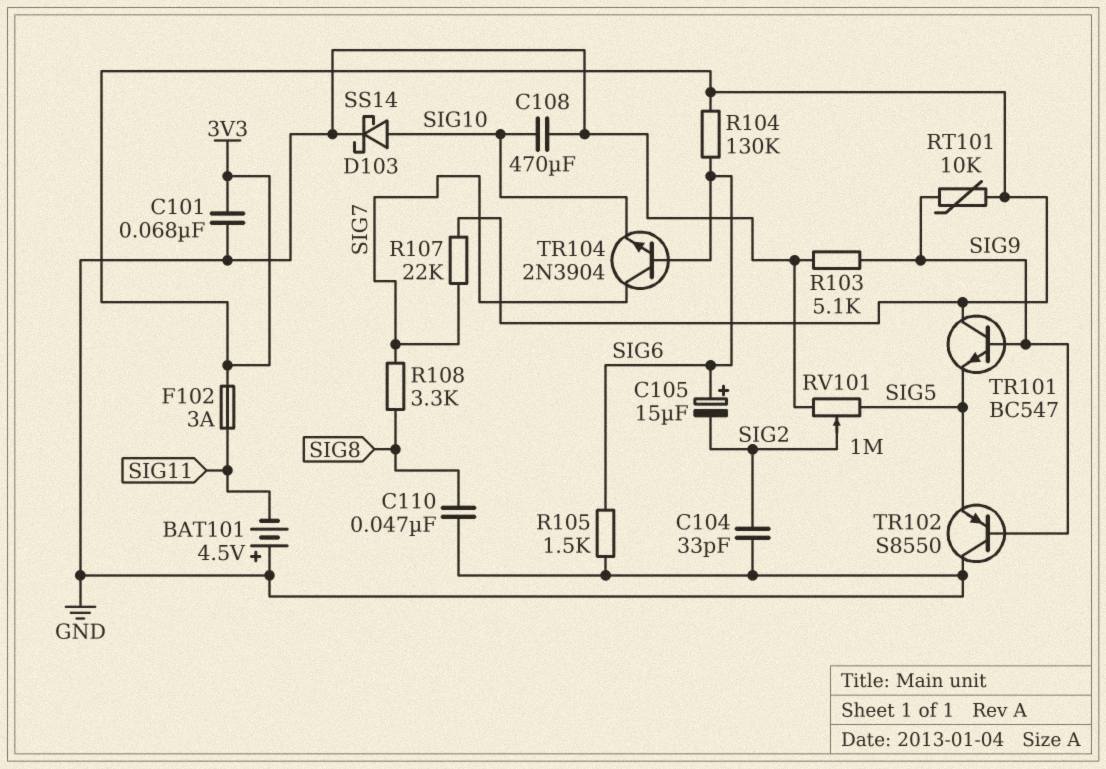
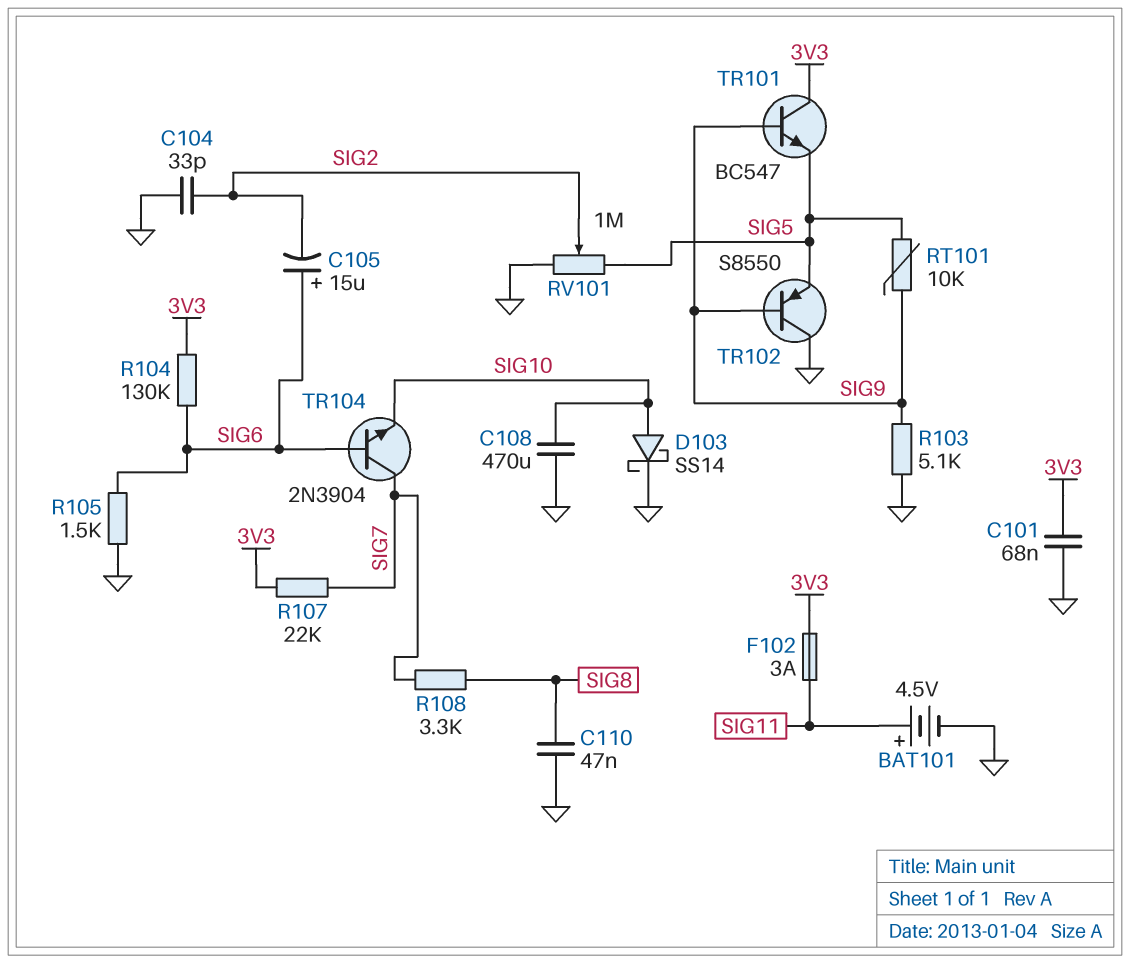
BAT101: 4.5V (plus GND, minus SIG11) -> 4.5V (plus SIG11, minus GND)
RT101: 10k (3V3, SIG9) -> 10k (SIG5, SIG9)

